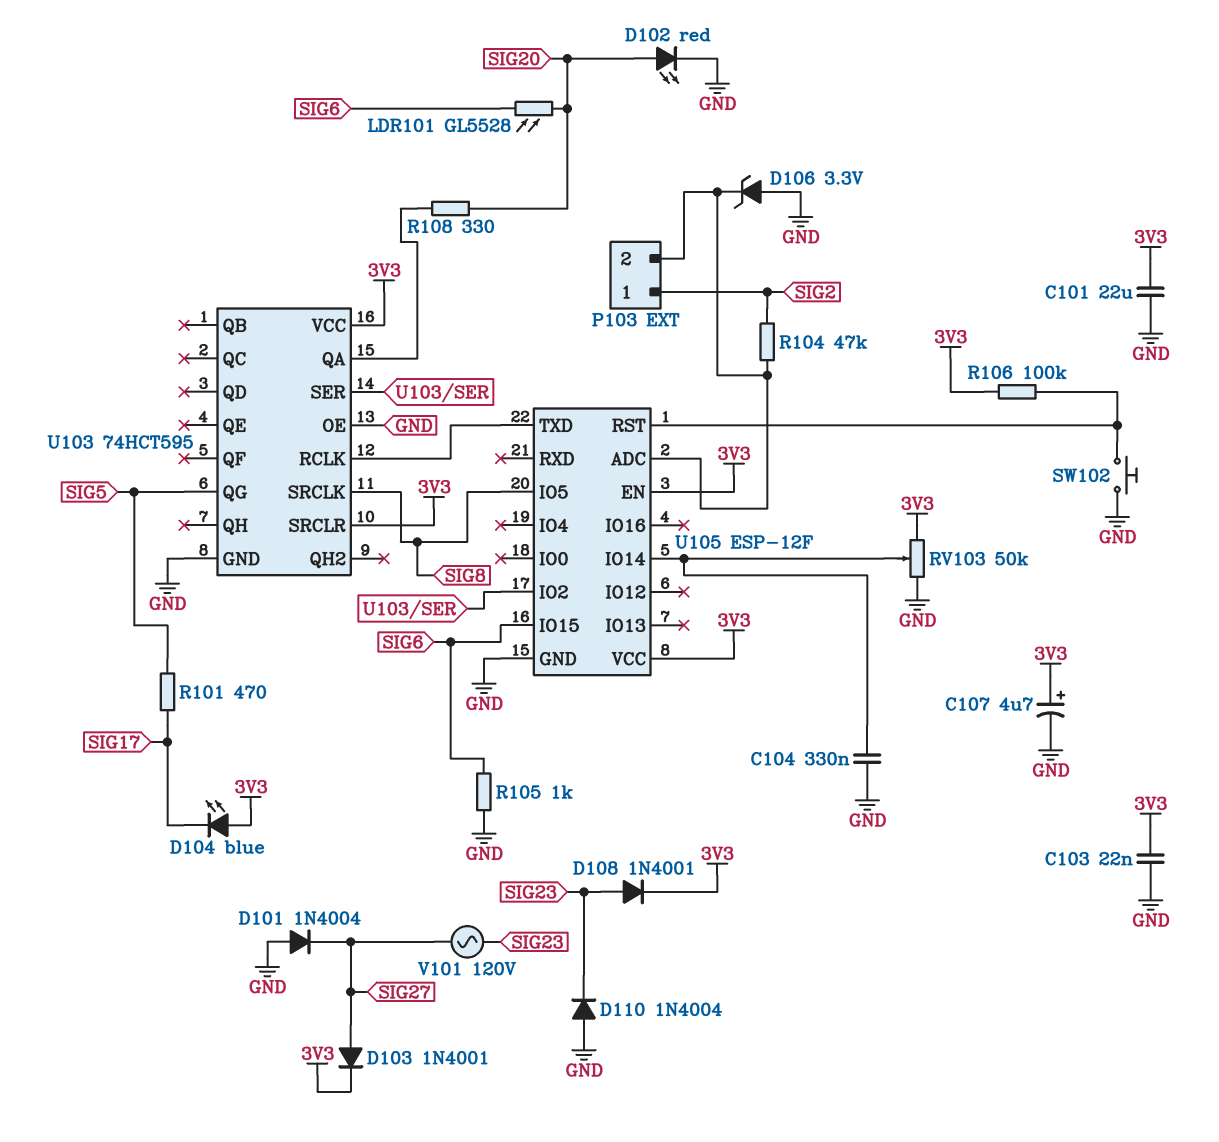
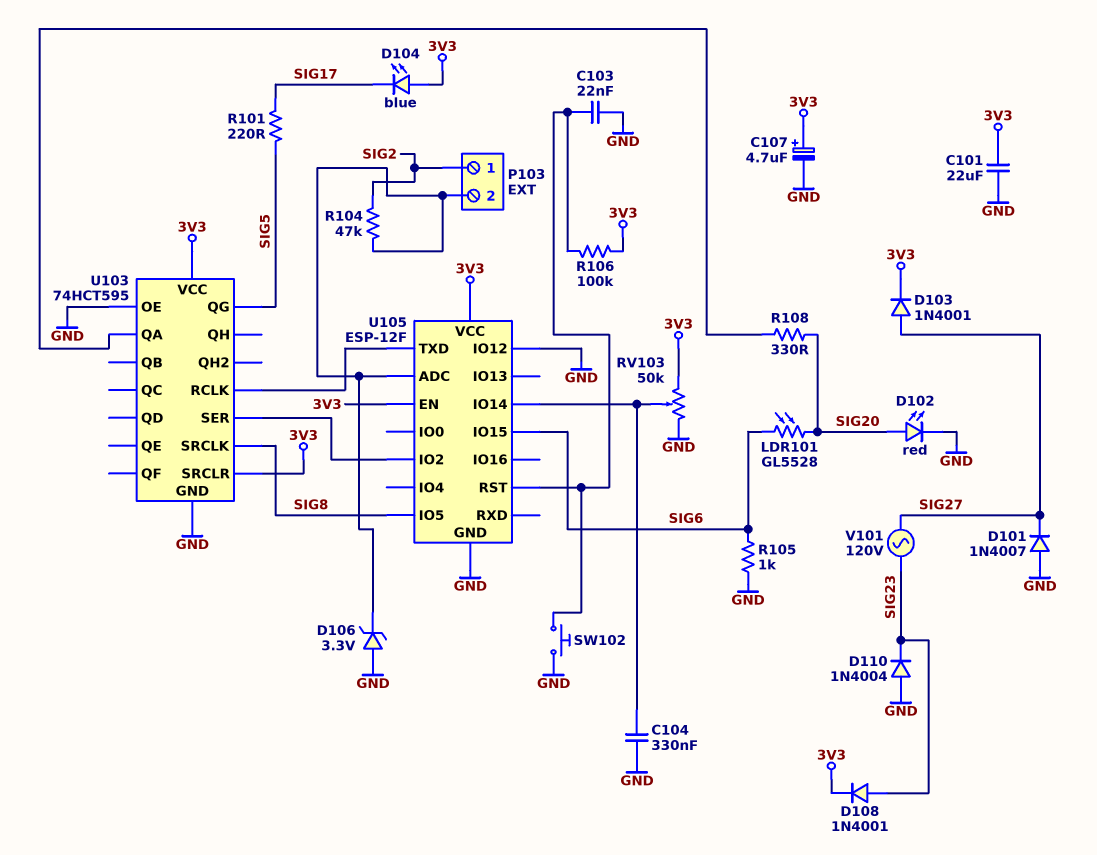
C103: 22nF (3V3, GND) -> 22nF (GND, U105/RST)
D101: diode 1N4004 (A GND, K SIG27) -> diode 1N4007 (A GND, K SIG27)
R101: 470 (SIG5, SIG17) -> 220 (SIG5, SIG17)
U105 pin IO12: none -> GND

